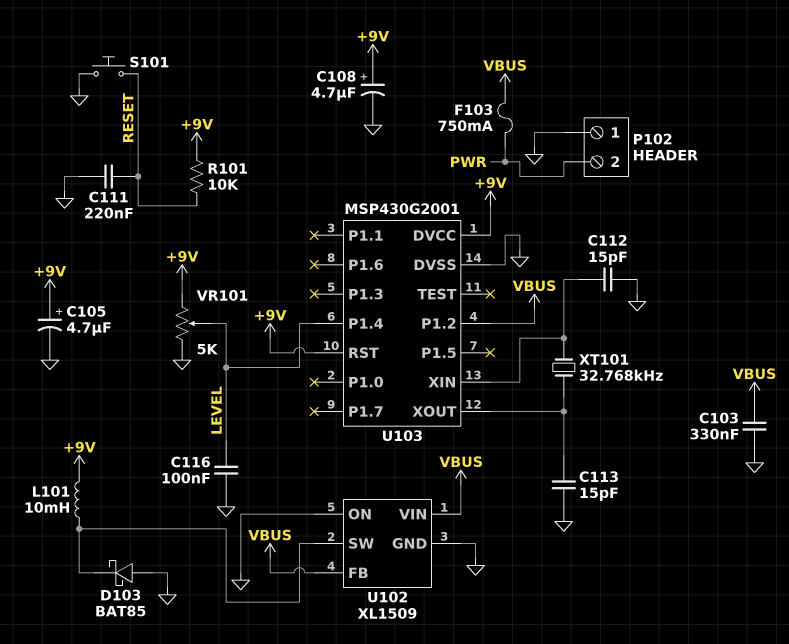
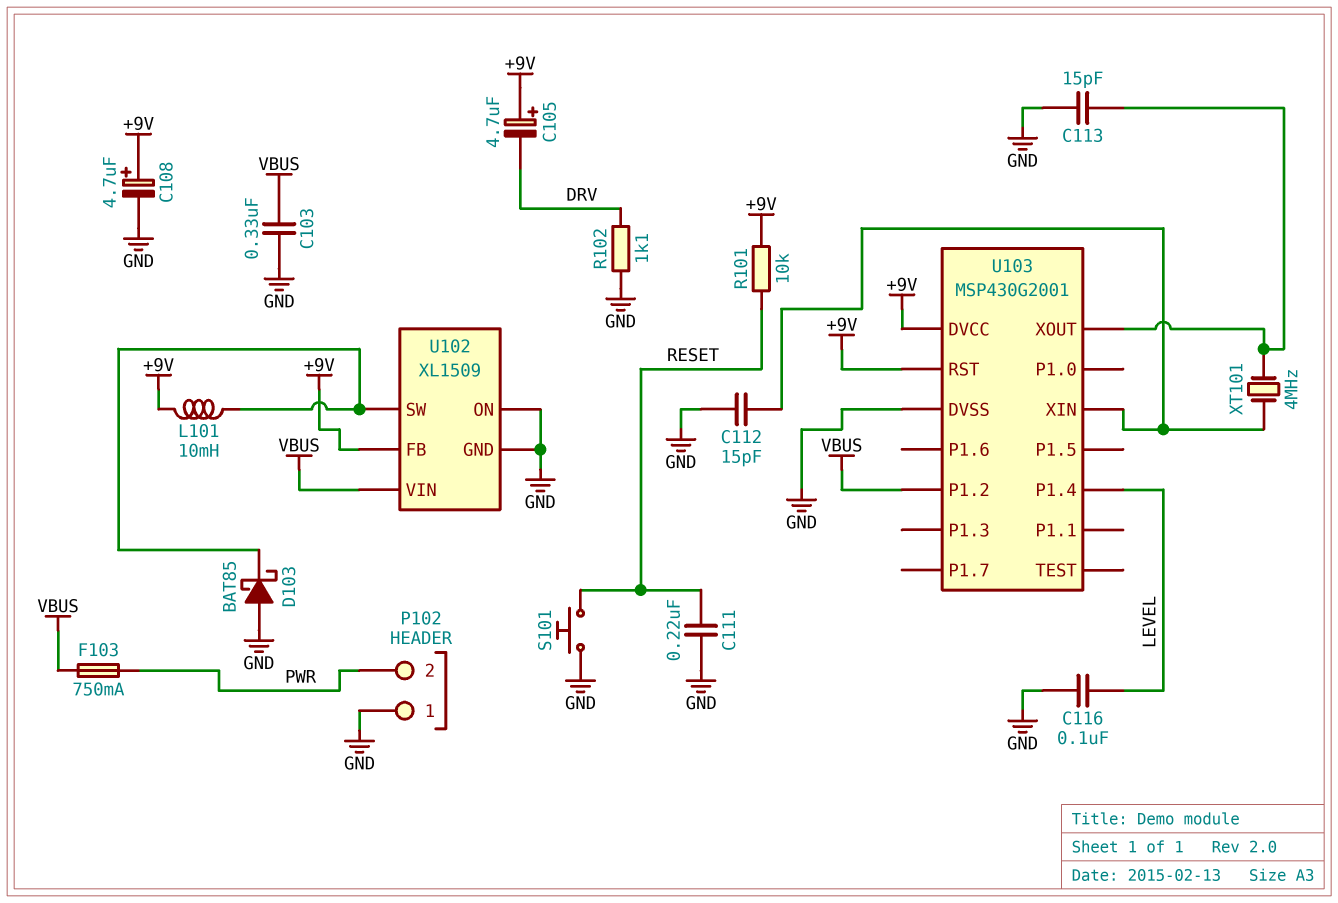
C105: 4.7uF (plus +9V, minus GND) -> 4.7uF (plus +9V, minus DRV)
R102: none -> 1.1k (DRV, GND)
U102 pin FB: VBUS -> +9V
VR101: 5k (+9V, GND, wiper LEVEL) -> none
XT101: 32.768kHz (U103/XIN, U103/XOUT) -> 4MHz (U103/XIN, U103/XOUT)

